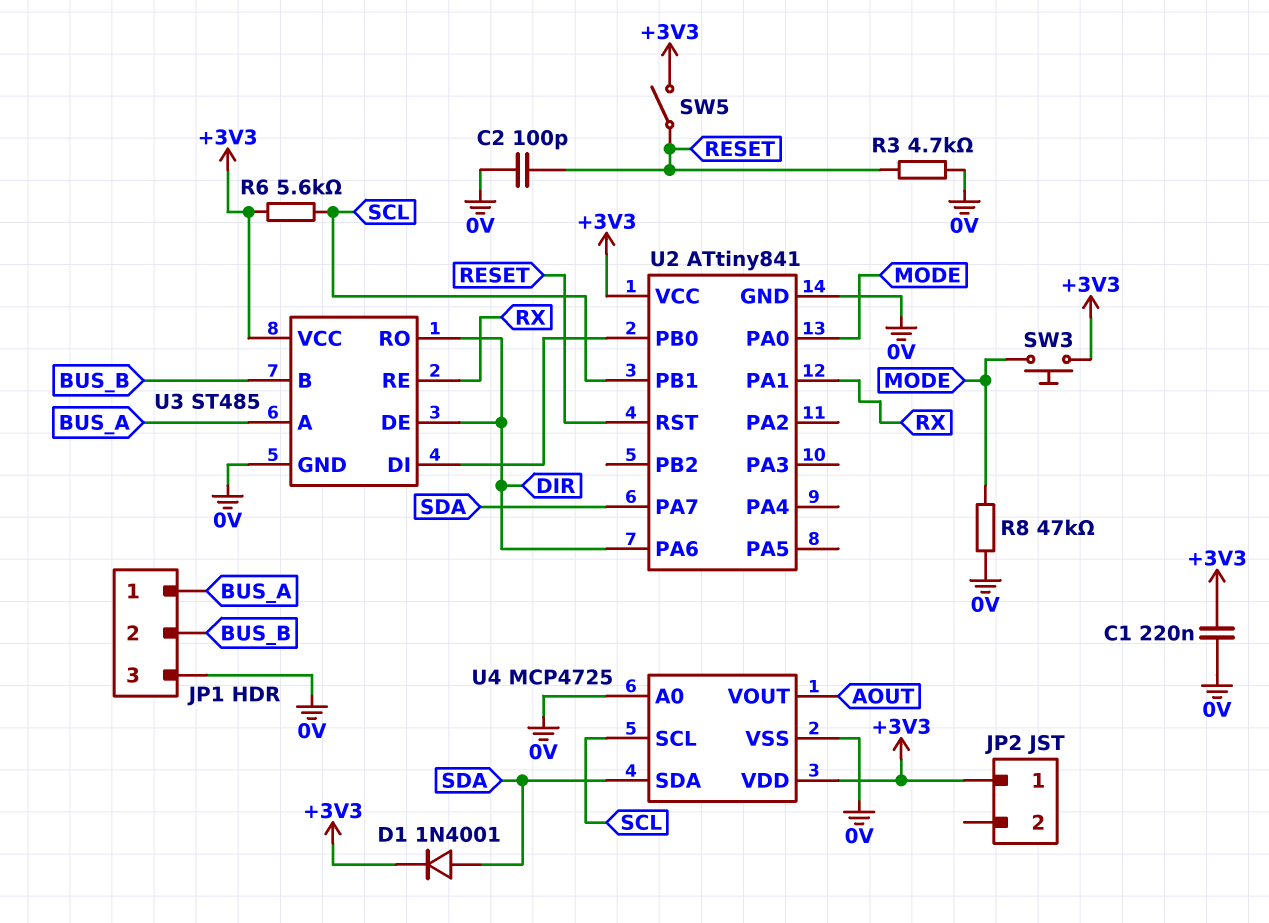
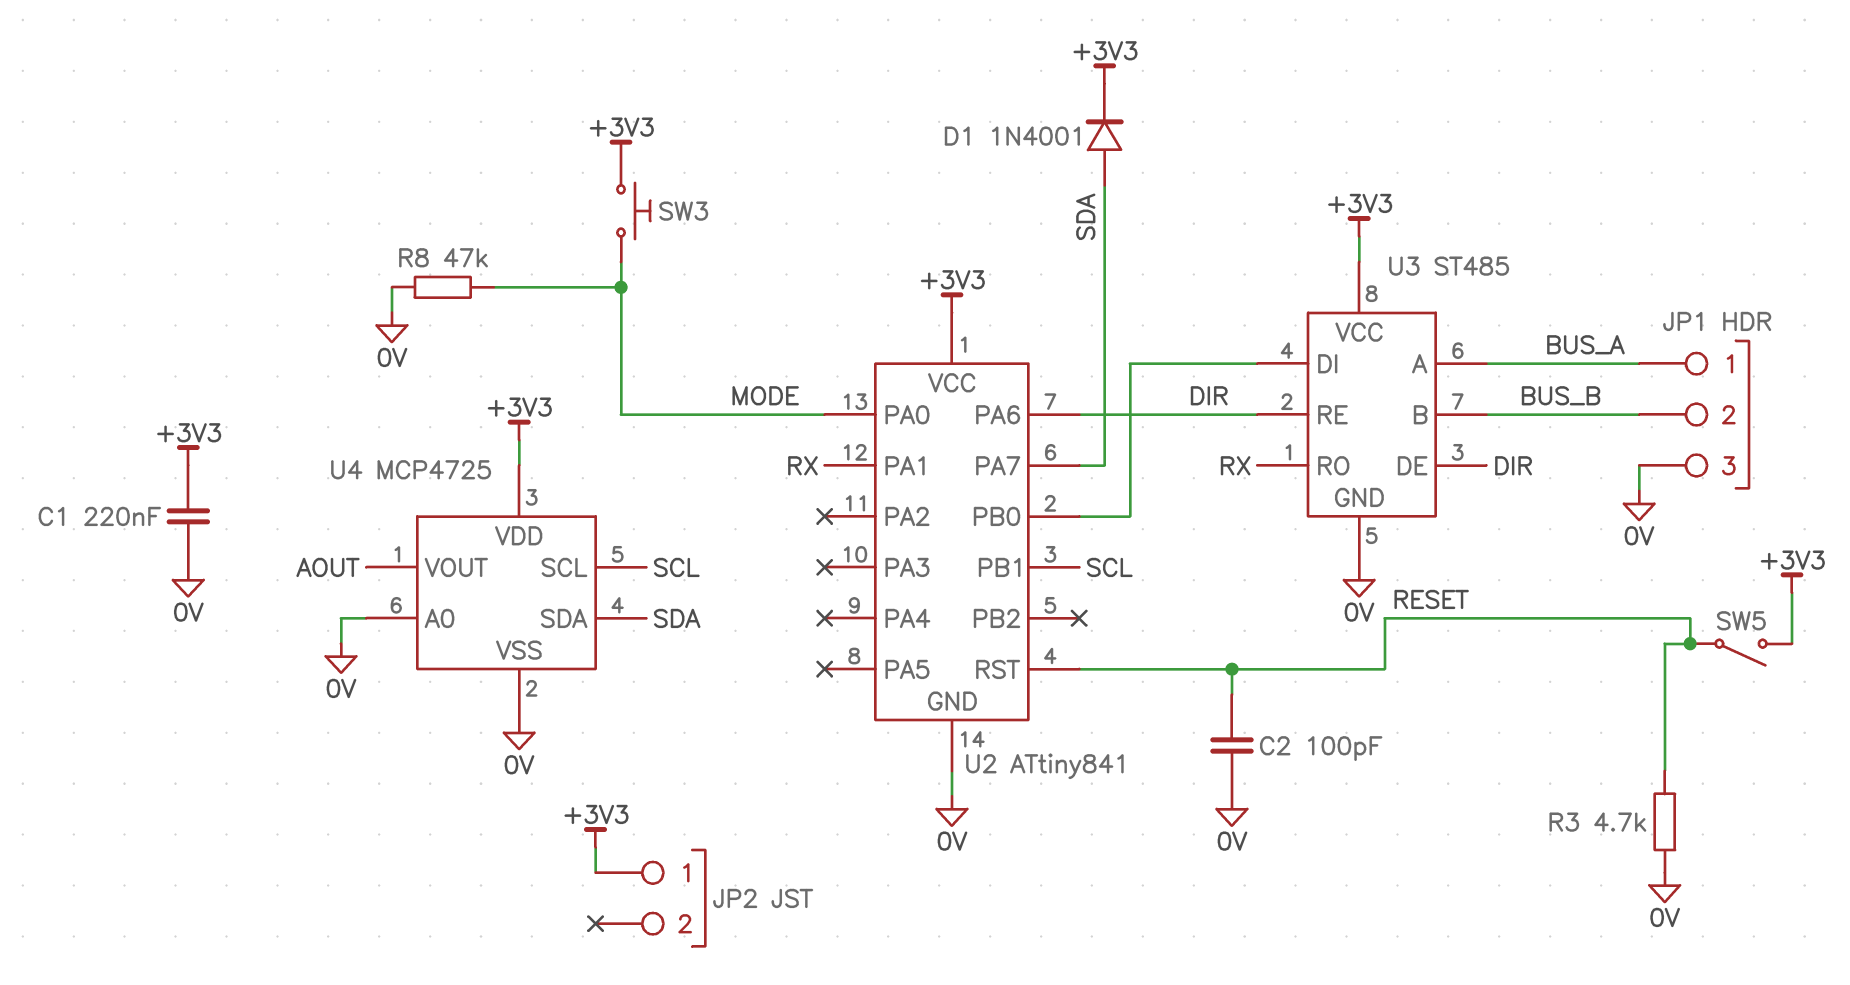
R6: 5.6k (+3V3, SCL) -> none
U3 pin RE: RX -> DIR
U3 pin RO: DIR -> RX

